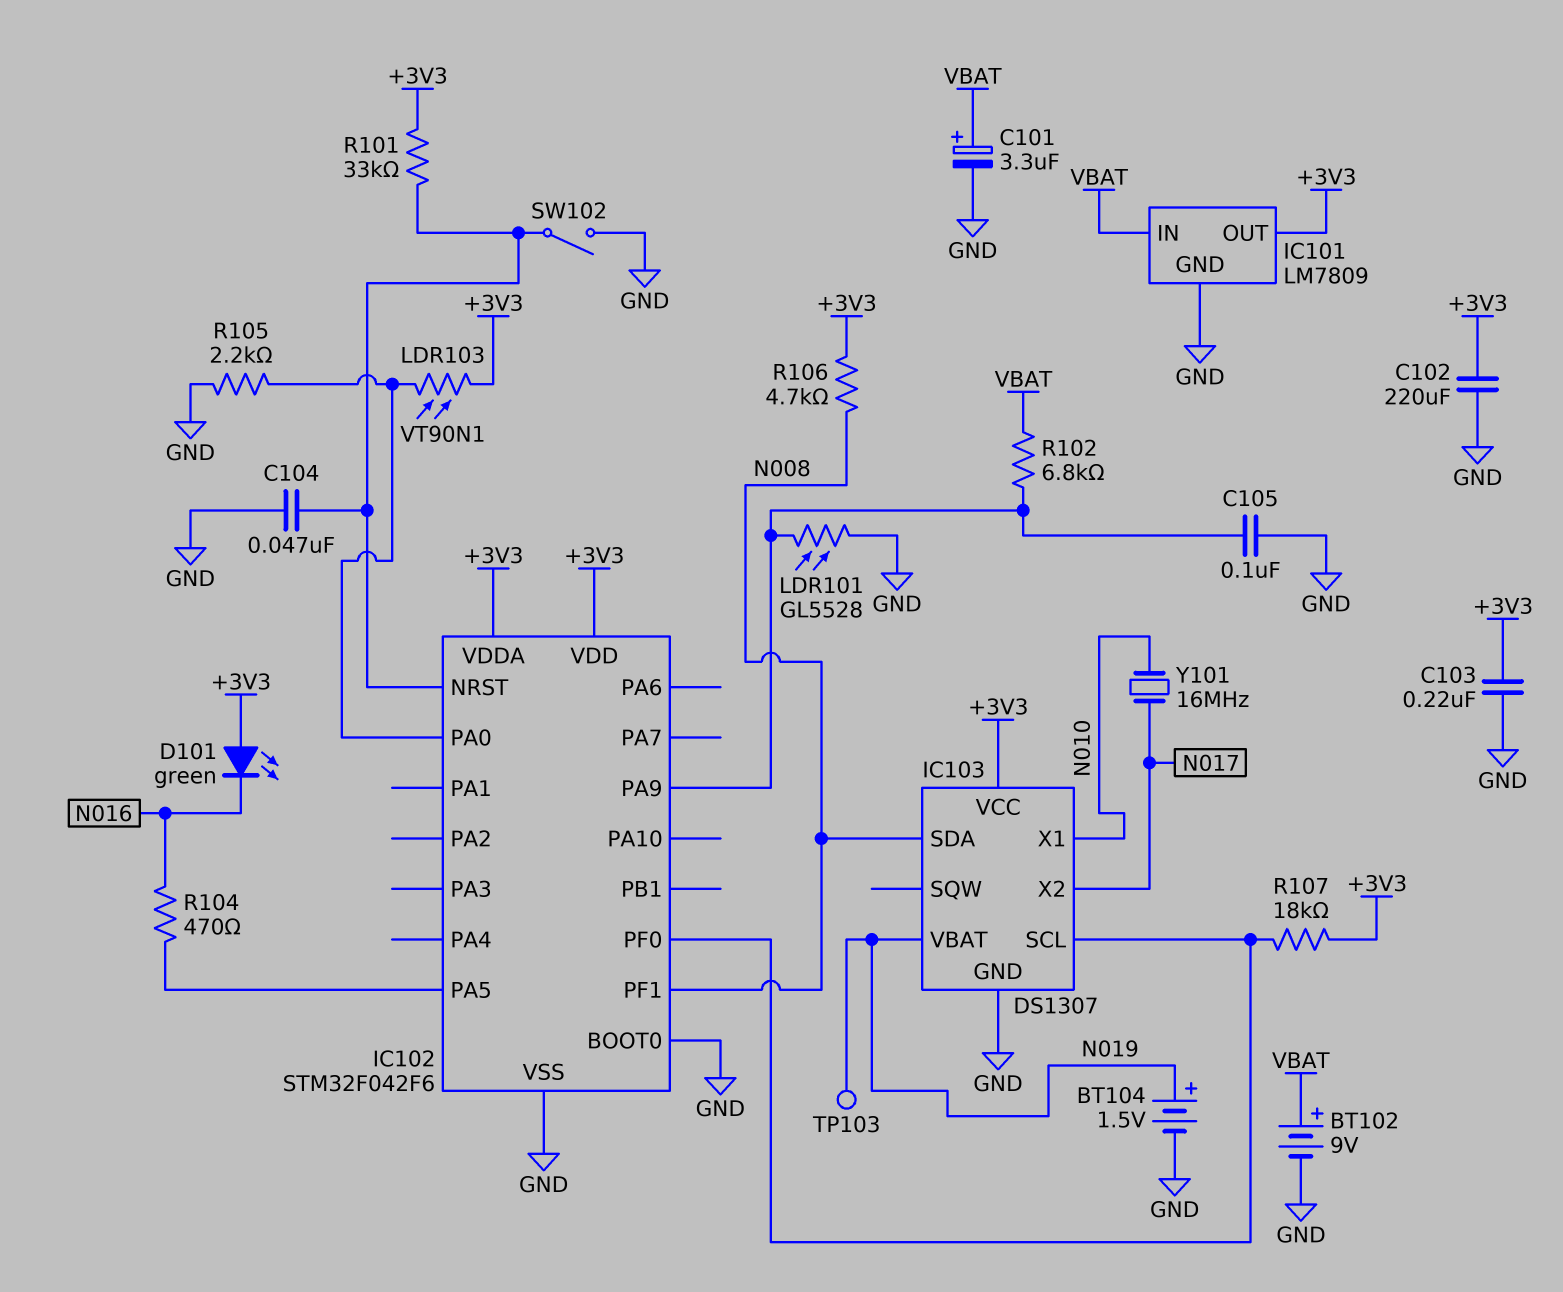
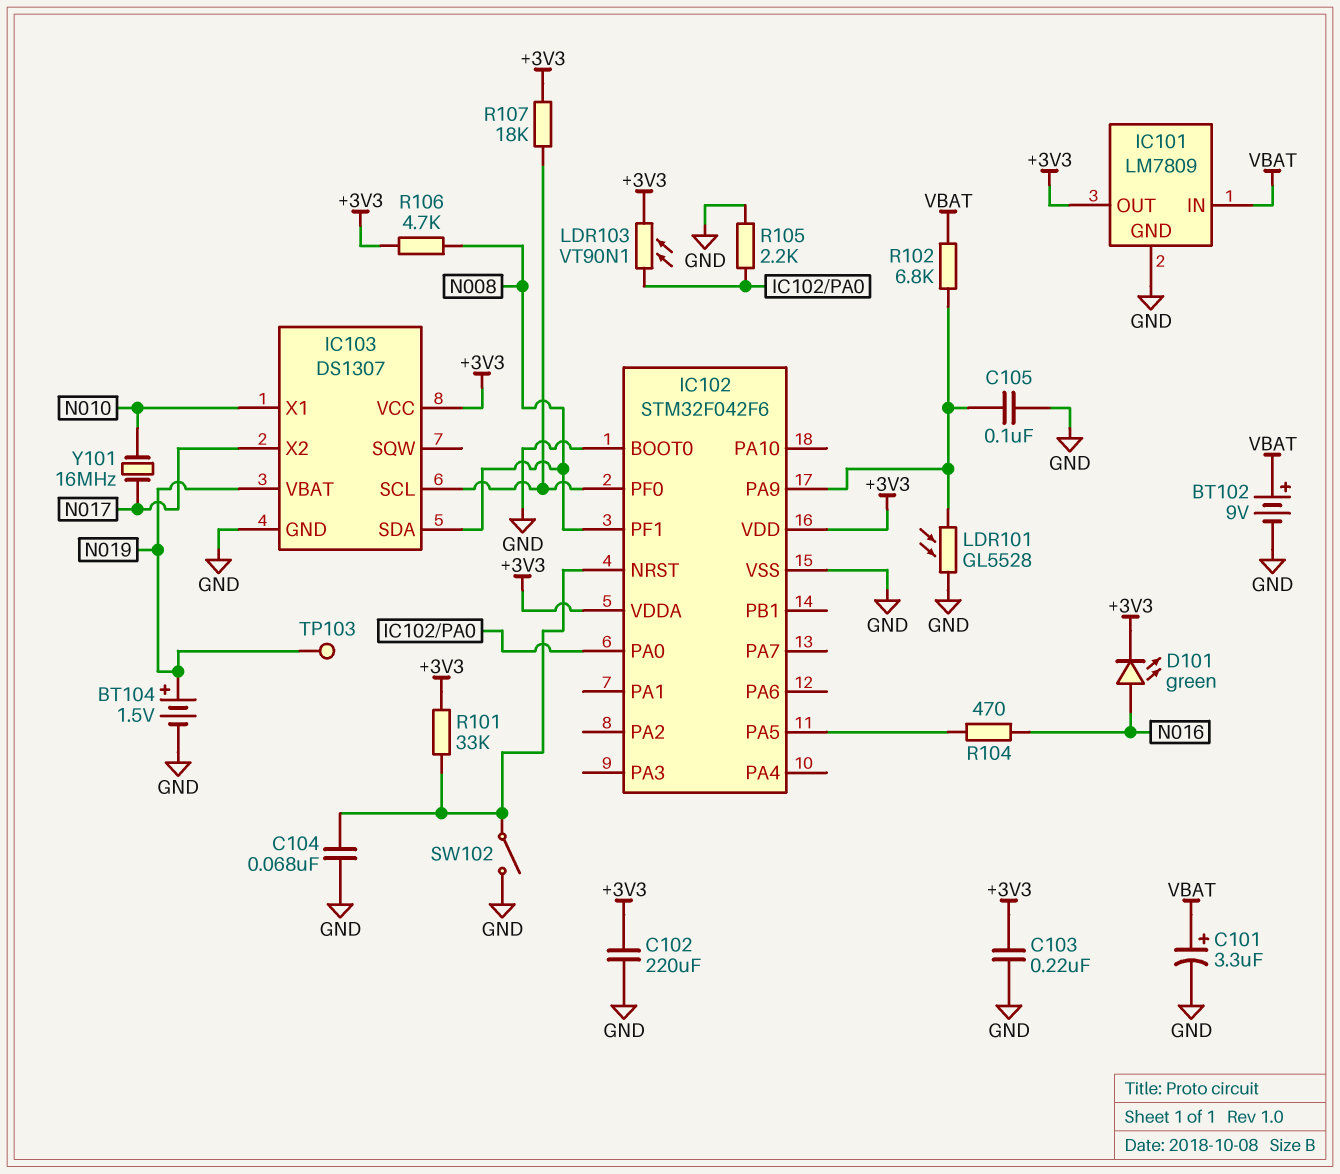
C104: 47nF (GND, IC102/NRST) -> 68nF (GND, IC102/NRST)
D101: LED green (A +3V3, K N016) -> LED green (A N016, K +3V3)

